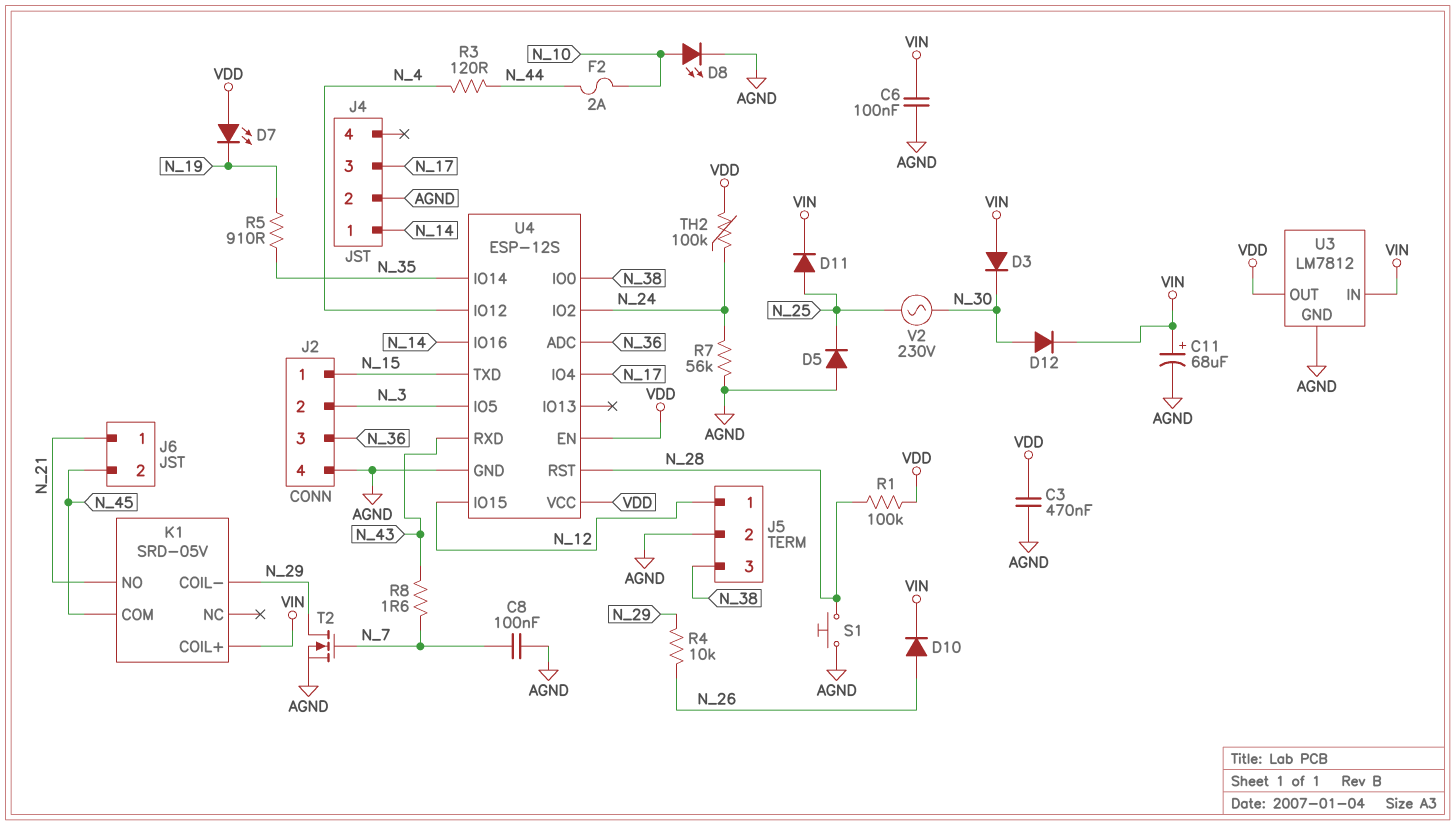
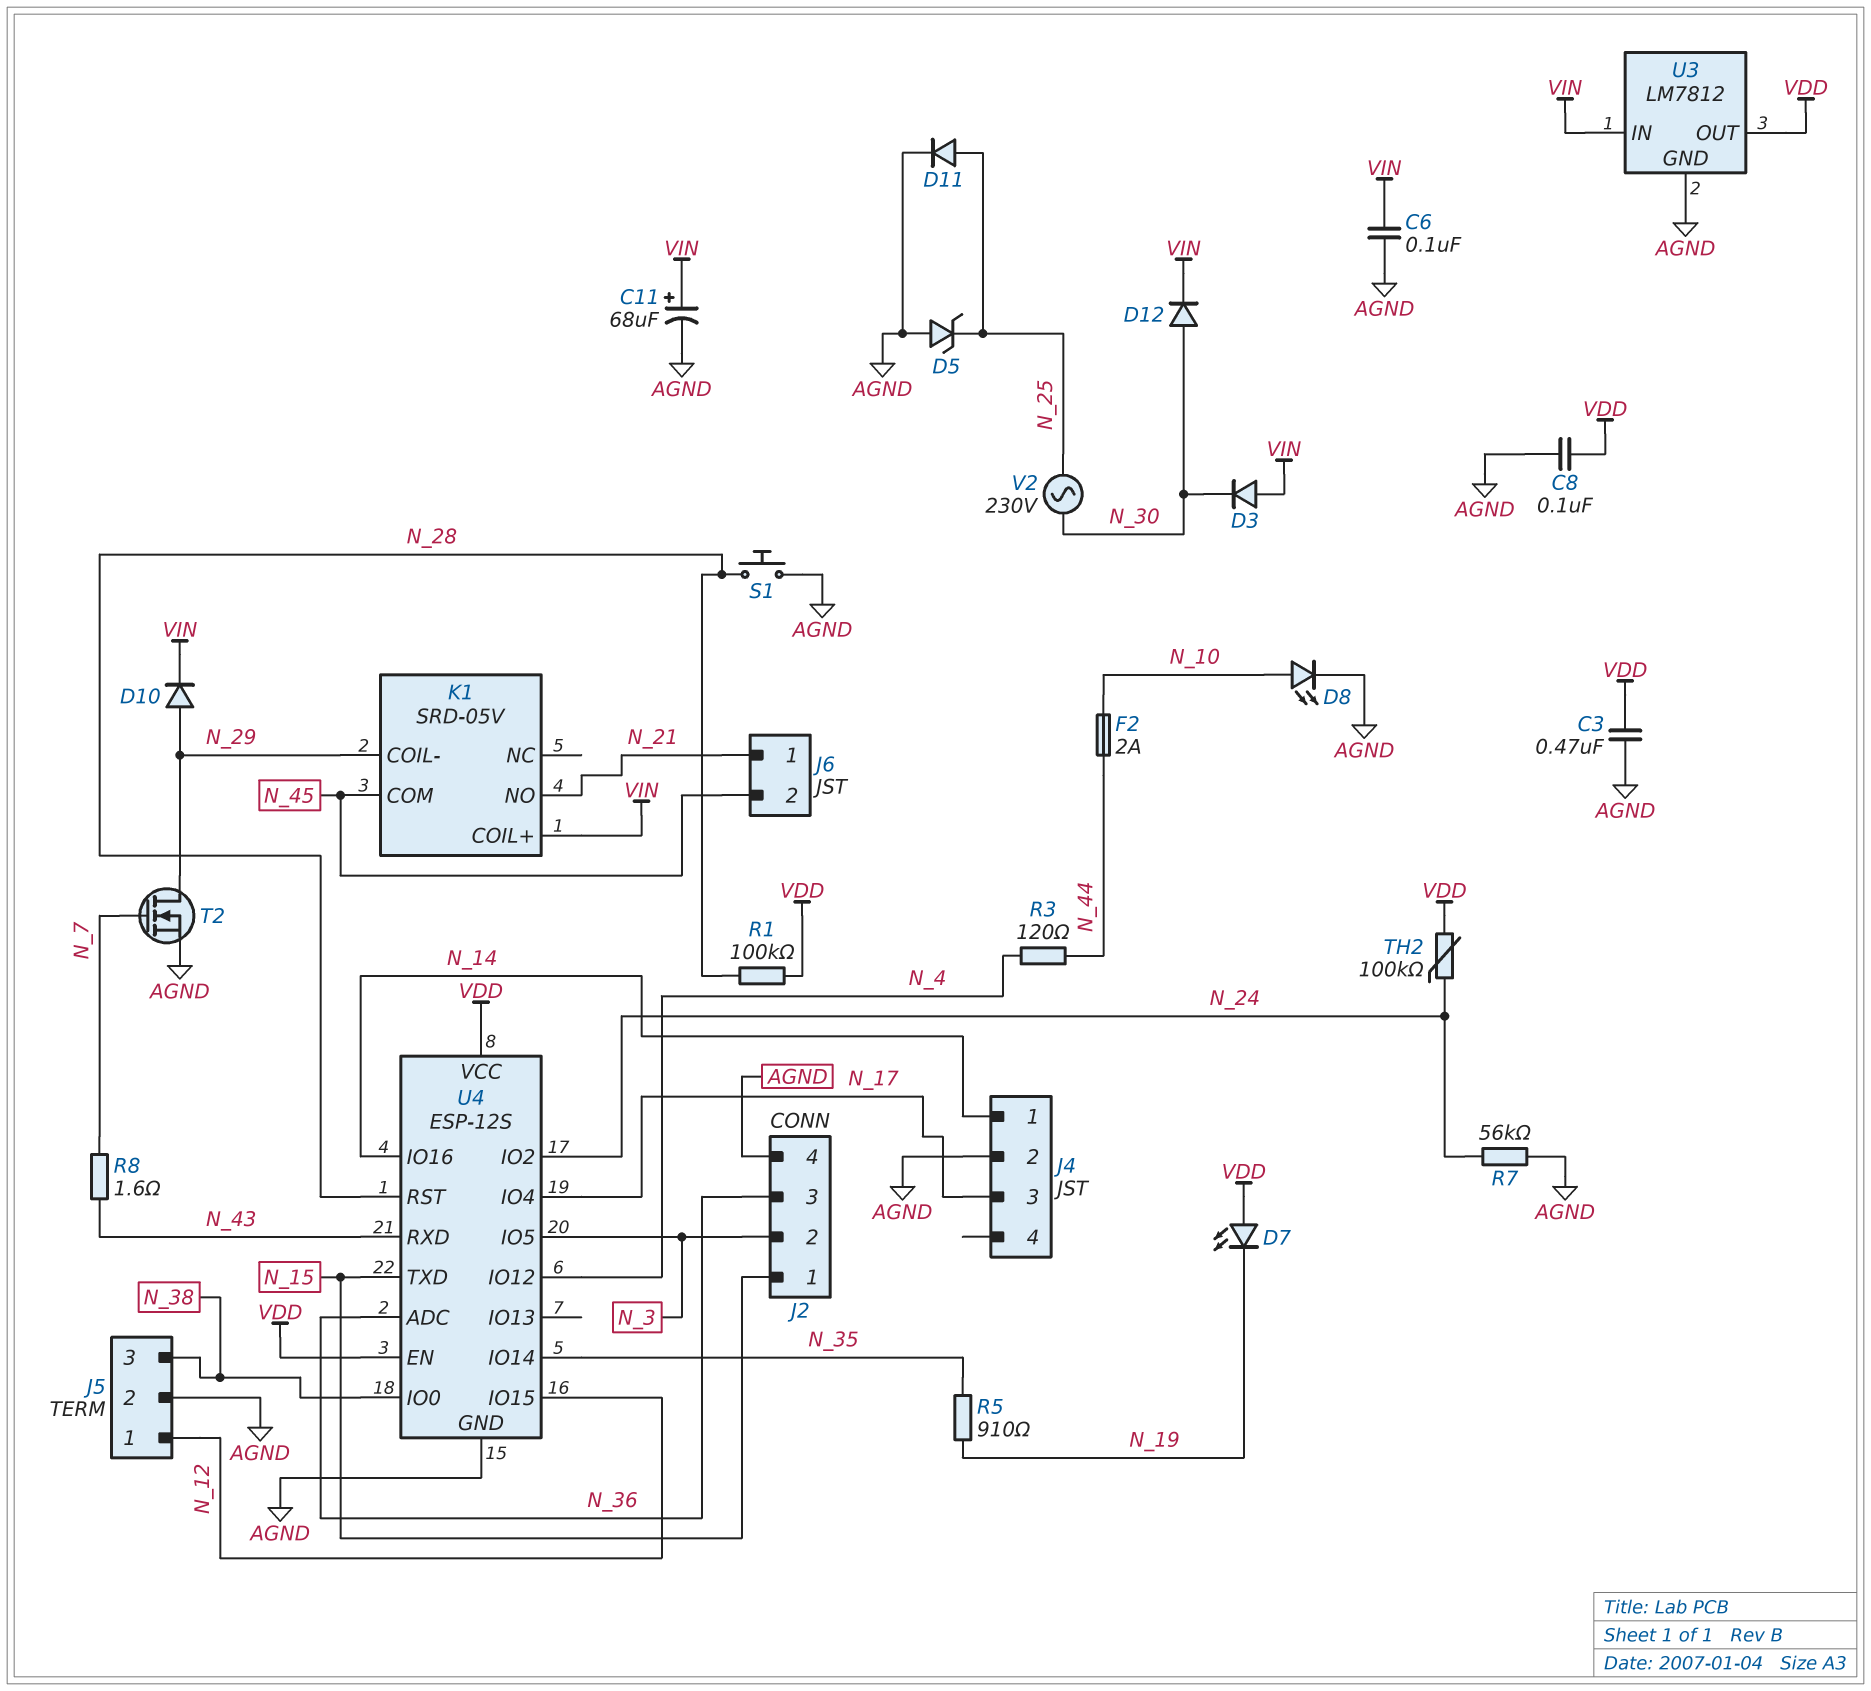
C8: 100nF (AGND, N_7) -> 100nF (AGND, VDD)
D5: diode (A AGND, K N_25) -> zener (A AGND, K N_25)
D10: diode (A N_26, K VIN) -> diode (A N_29, K VIN)
D11: diode (A N_25, K VIN) -> diode (A N_25, K AGND)
R4: 10k (N_26, N_29) -> none

